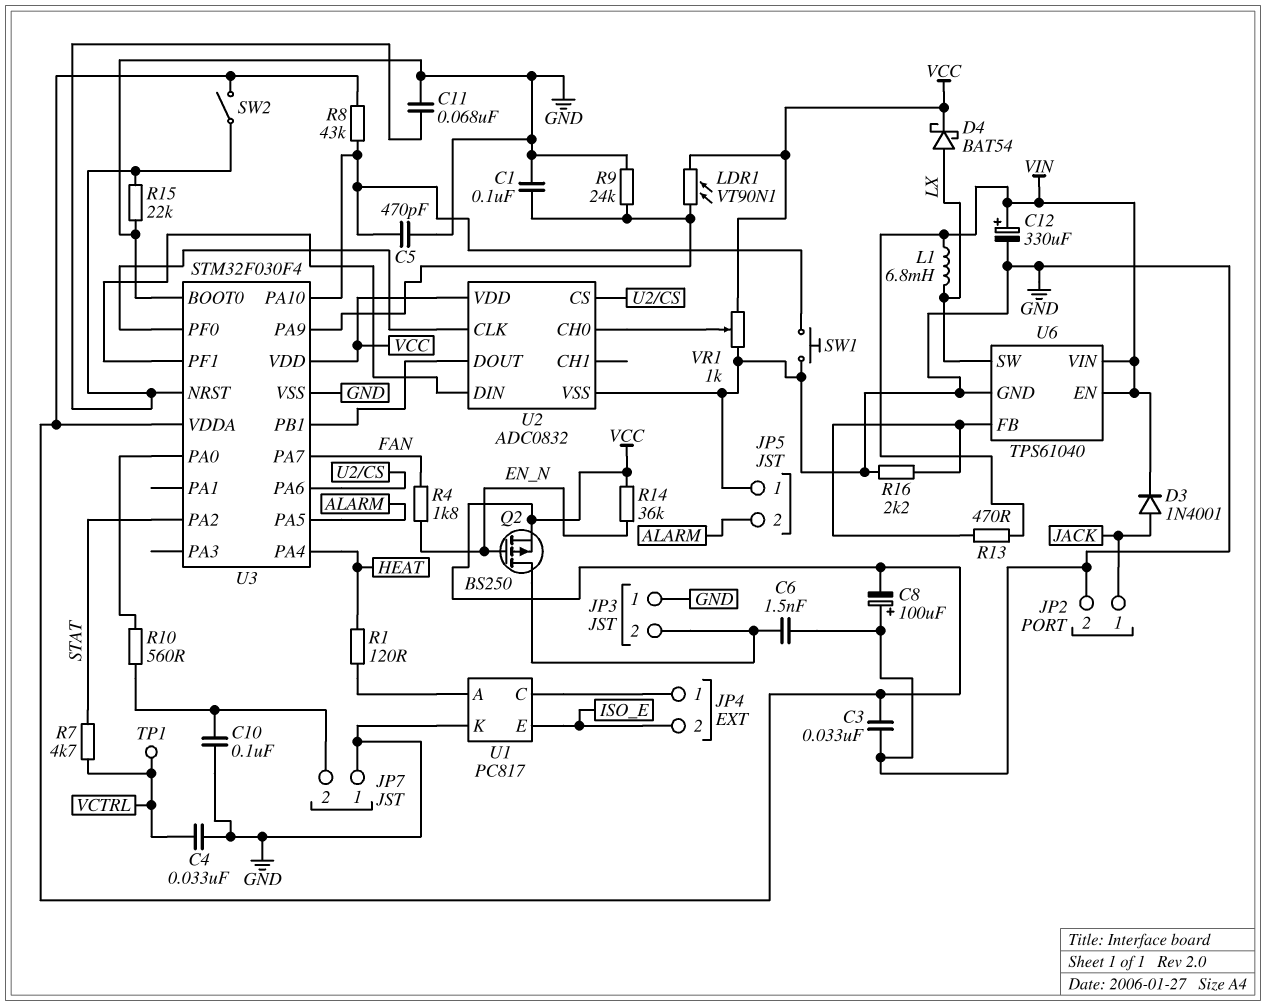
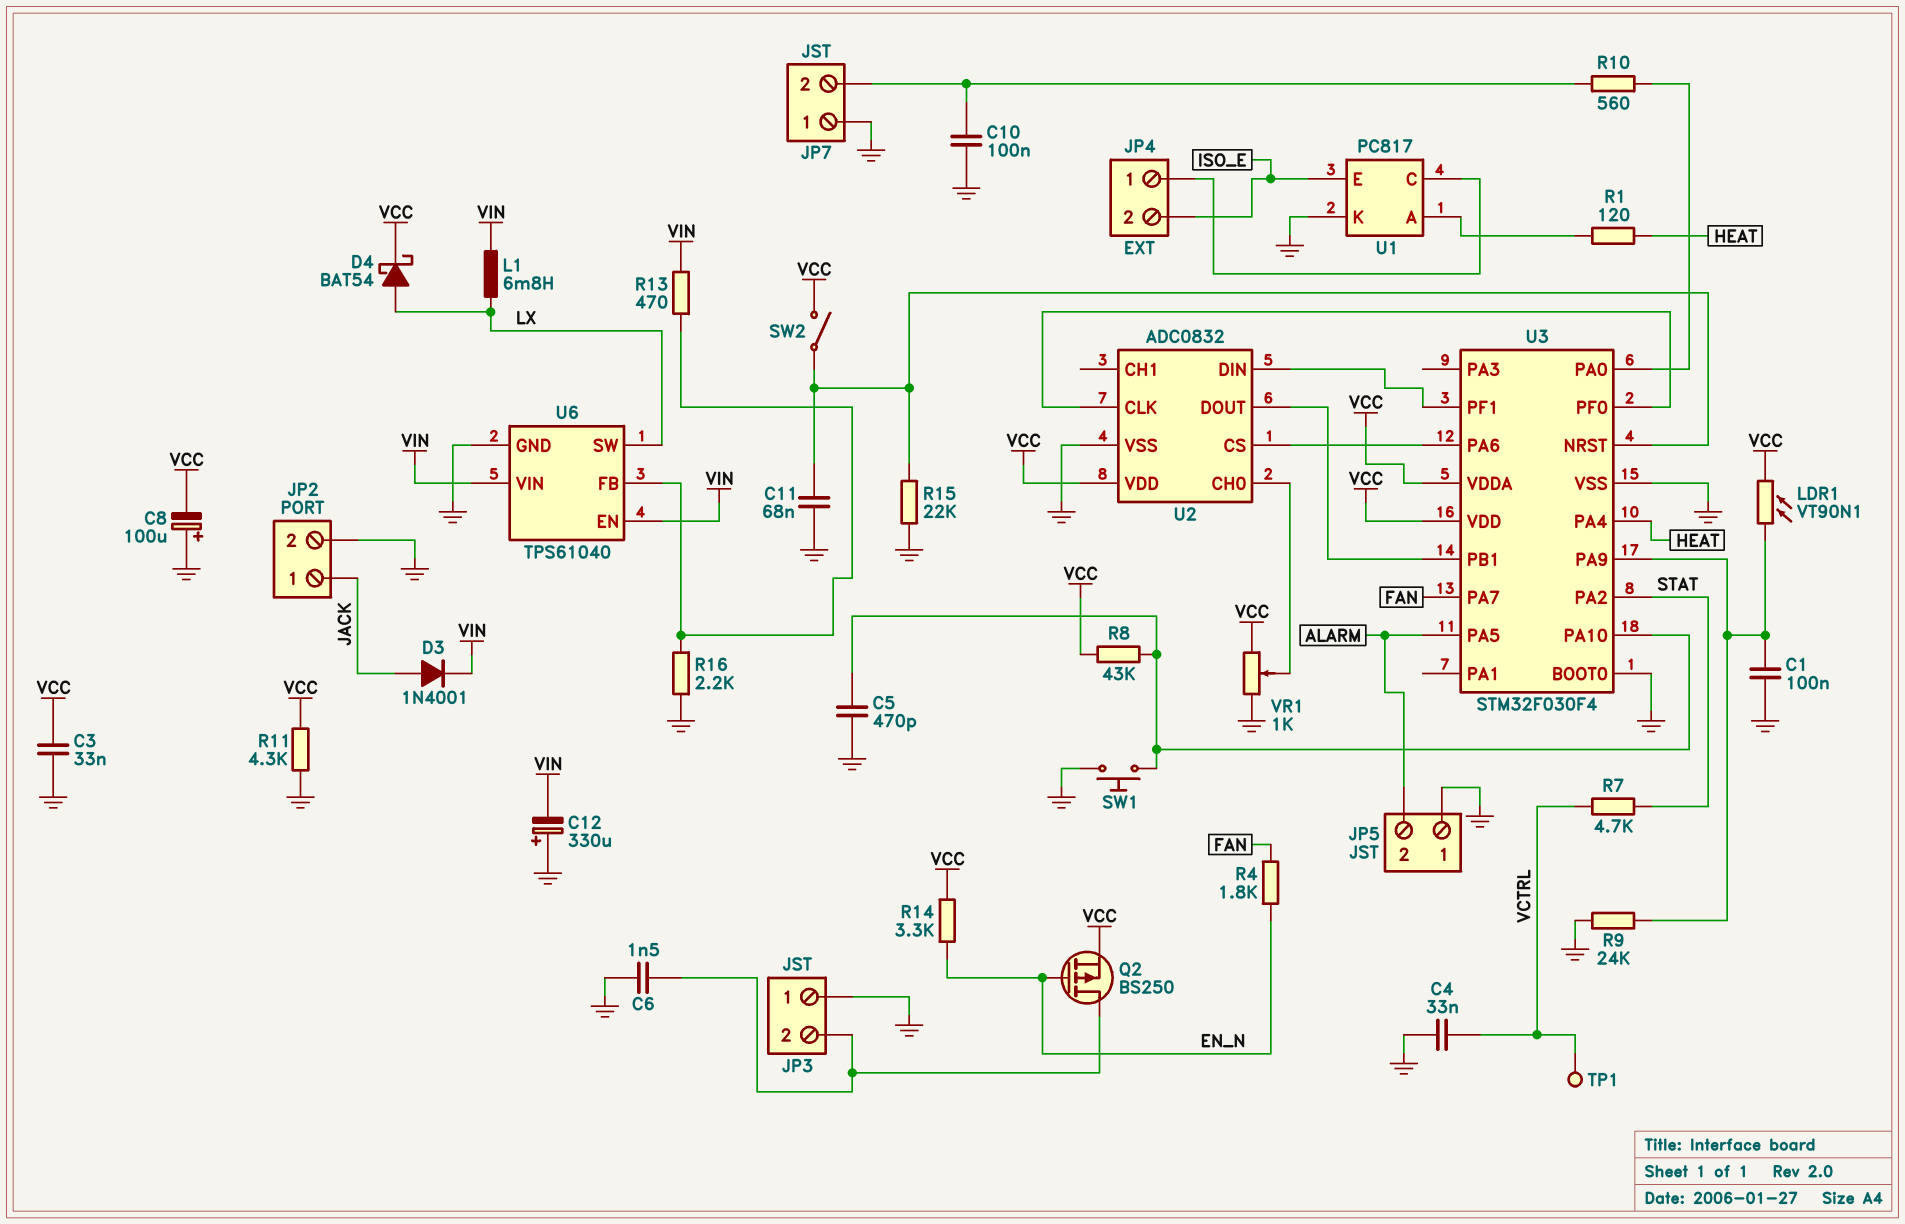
C12: 330uF (plus VIN, minus GND) -> 330uF (plus GND, minus VIN)
R11: none -> 4.3k (GND, VCC)
R14: 36k (EN_N, VCC) -> 3.3k (EN_N, VCC)

